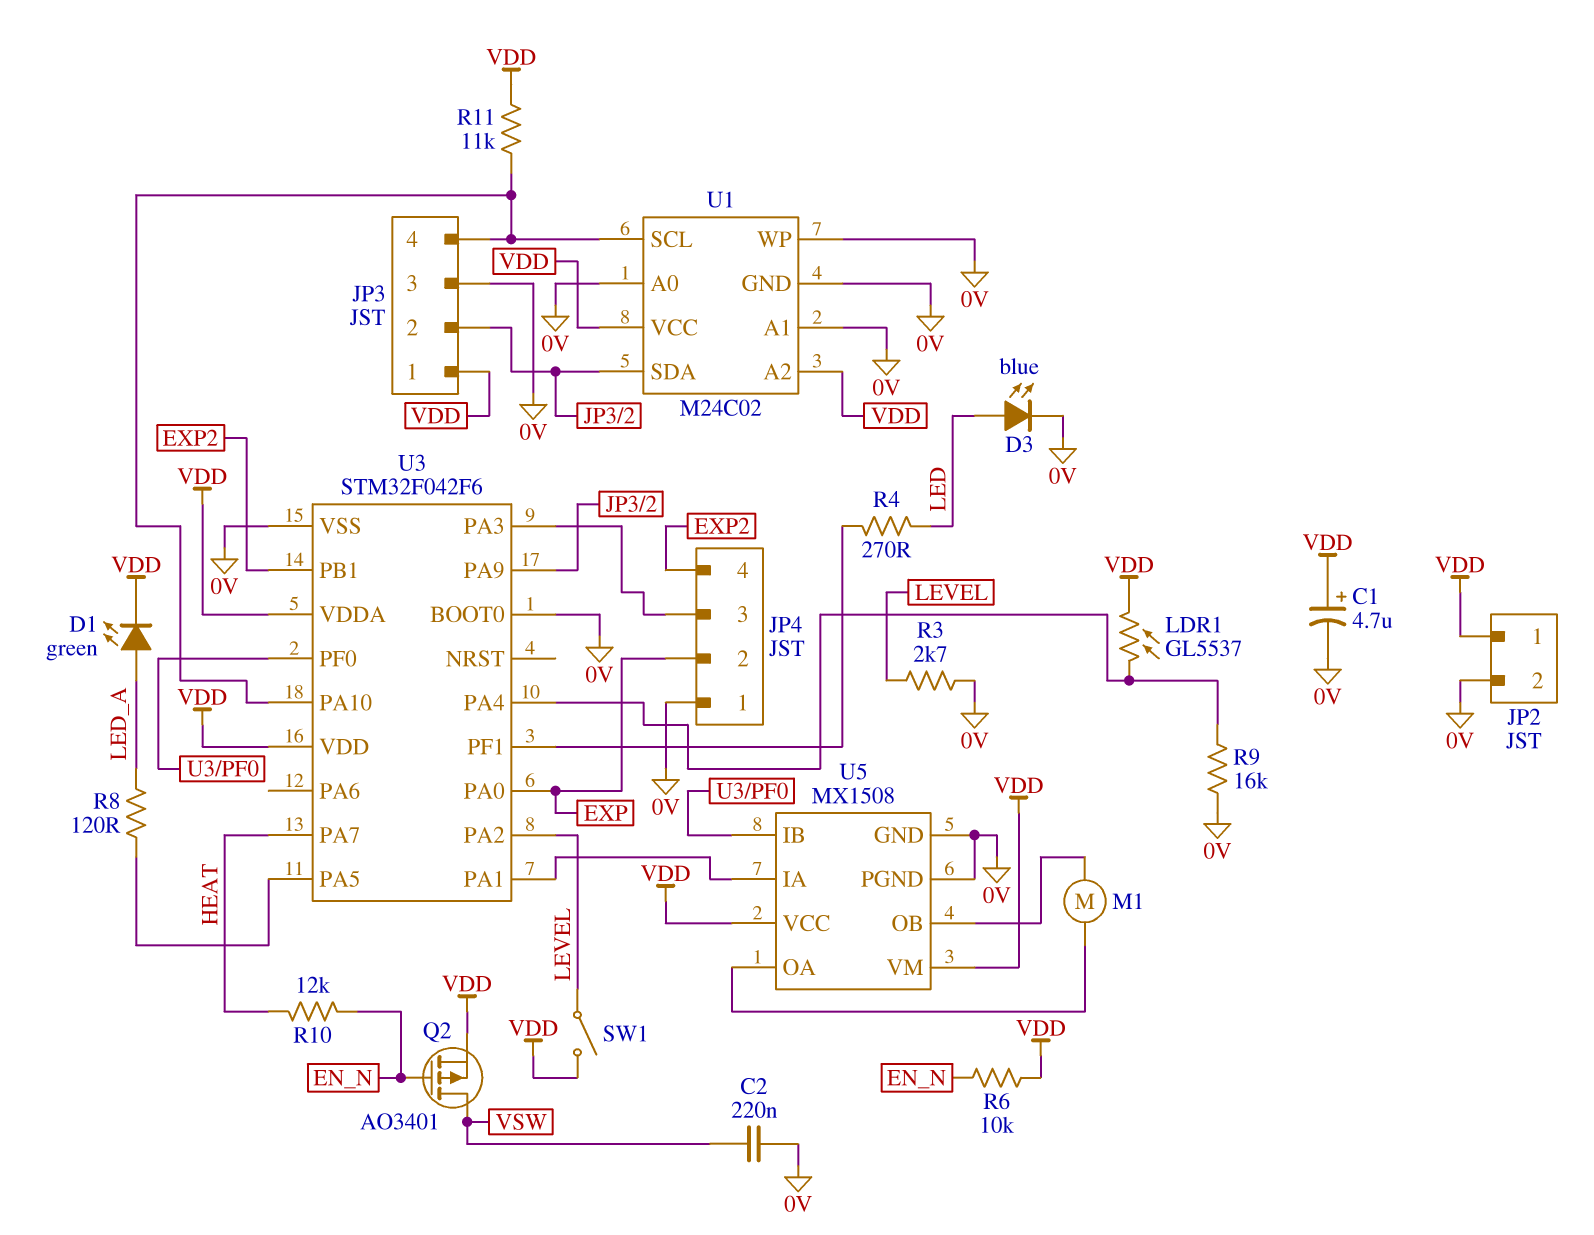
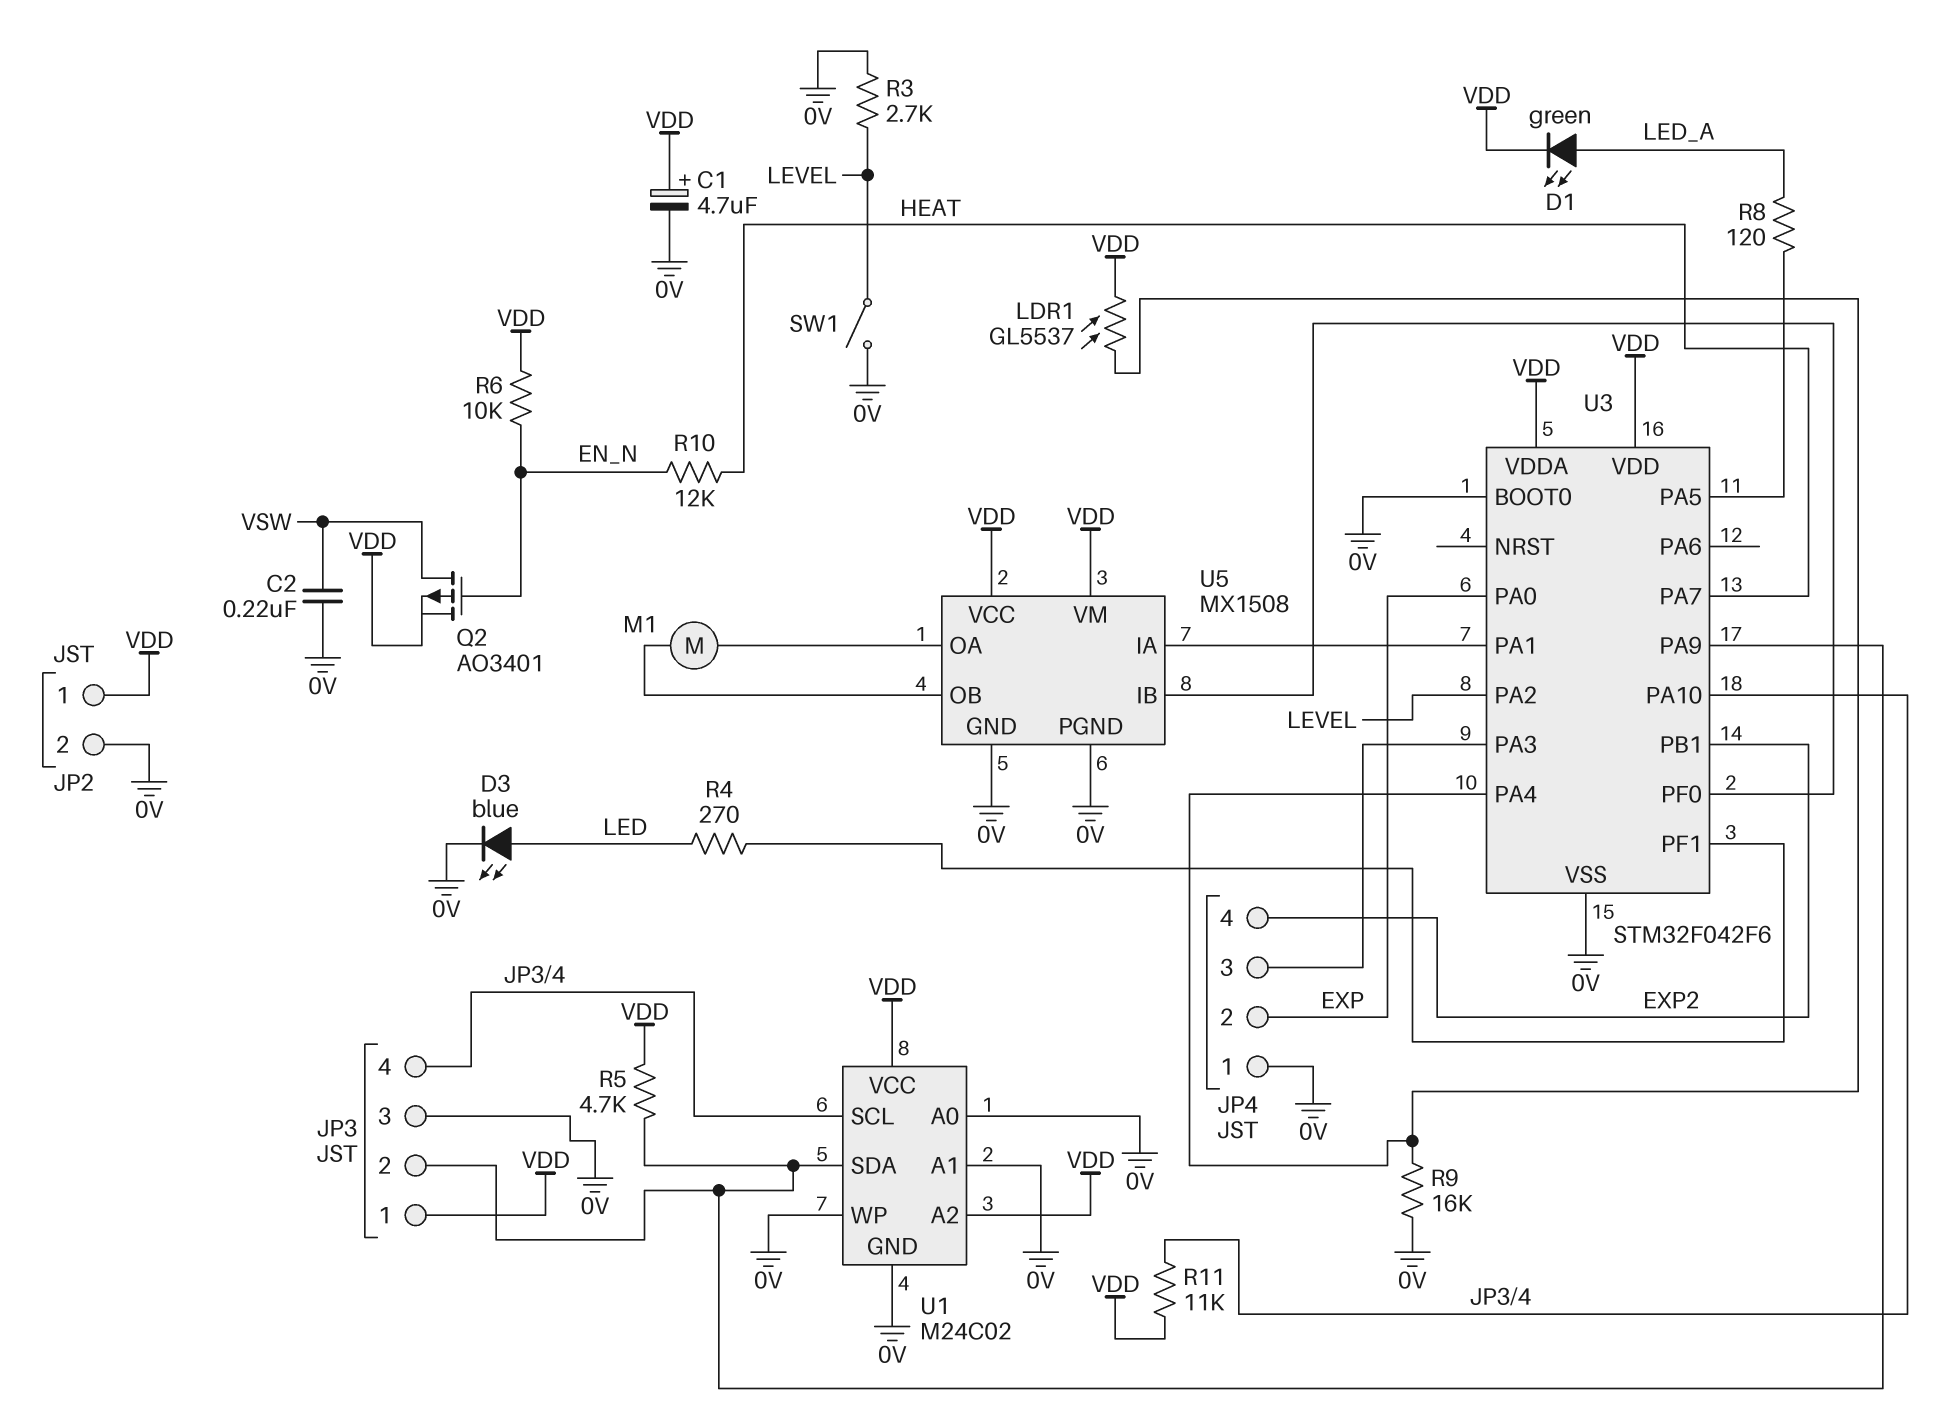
R5: none -> 4.7k (JP3/2, VDD)
SW1: switch (LEVEL, VDD) -> switch (0V, LEVEL)

